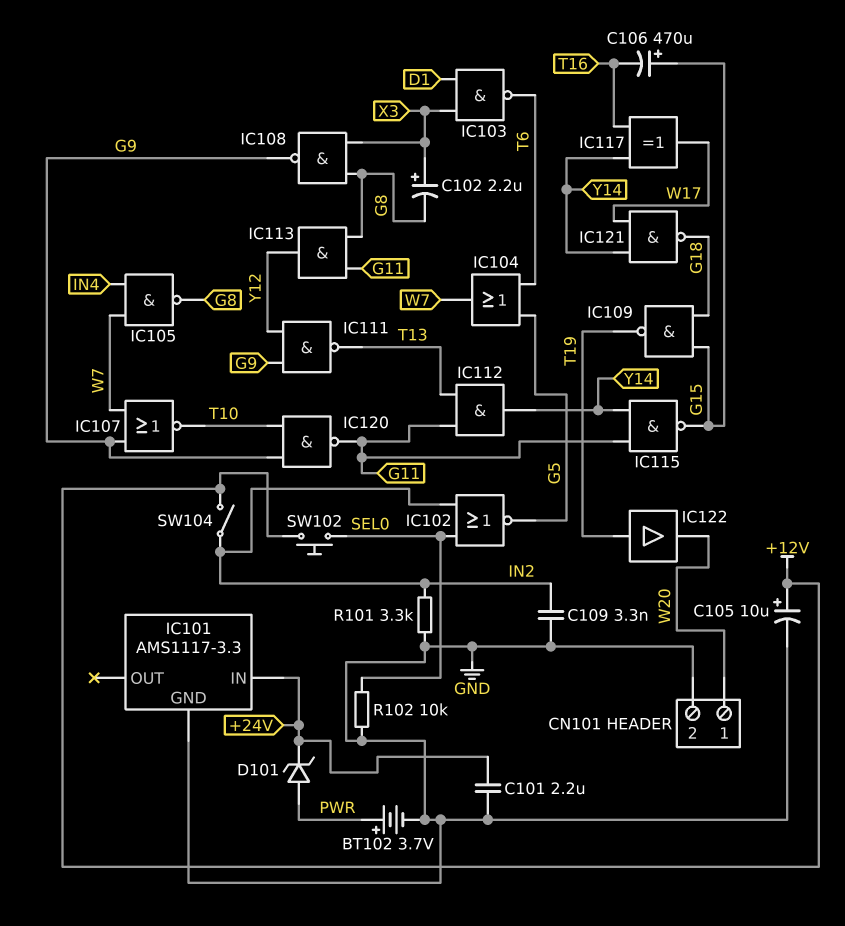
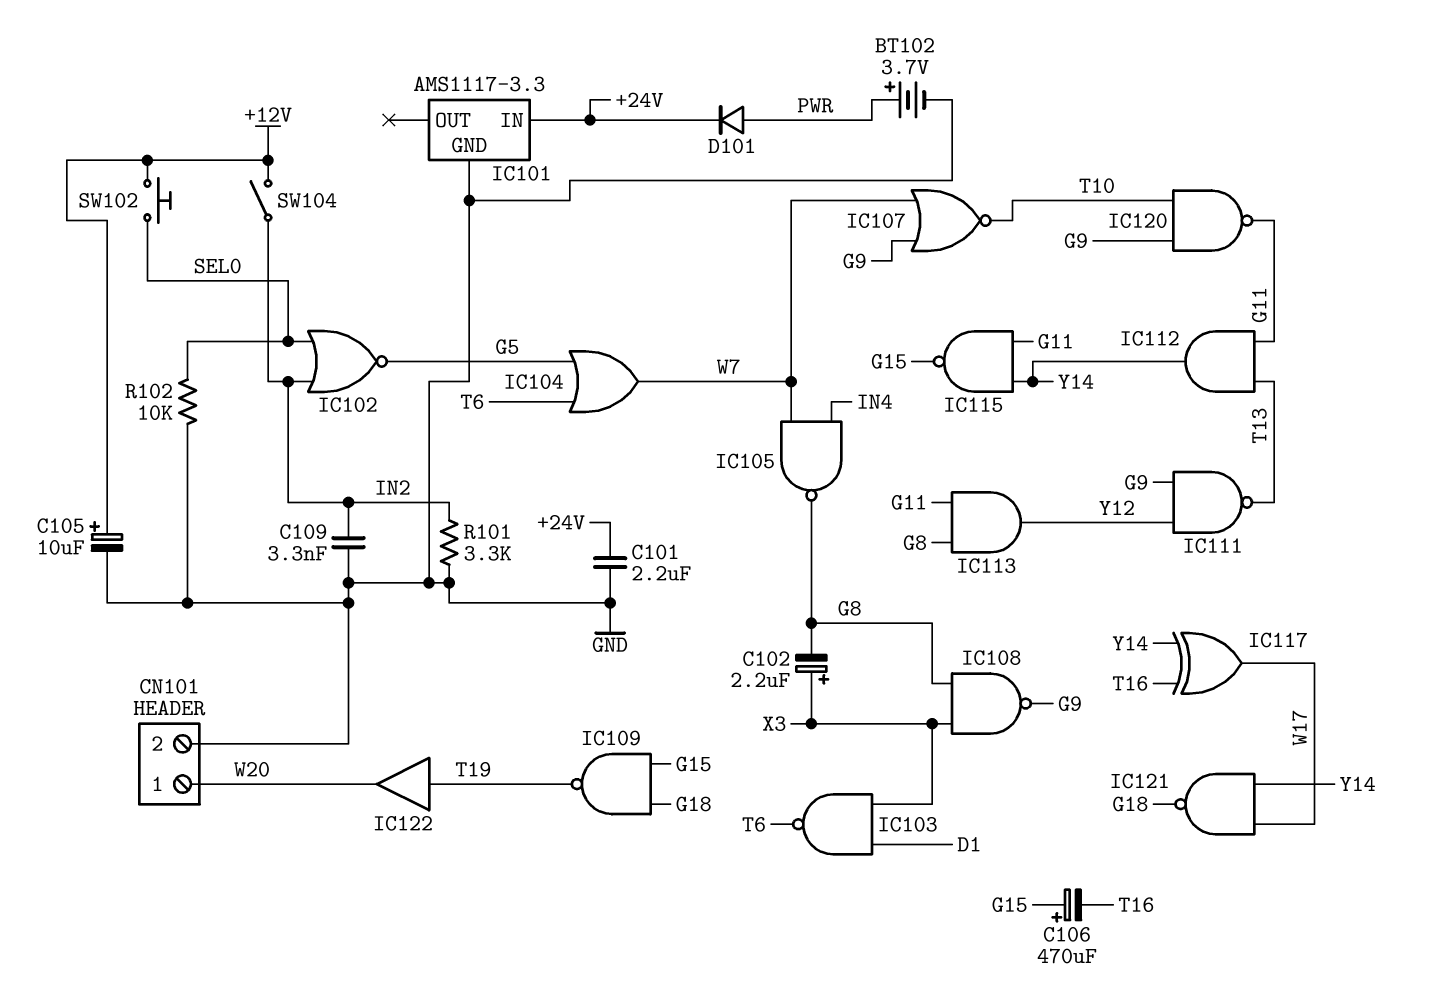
D101: zener (A PWR, K +24V) -> diode (A PWR, K +24V)

